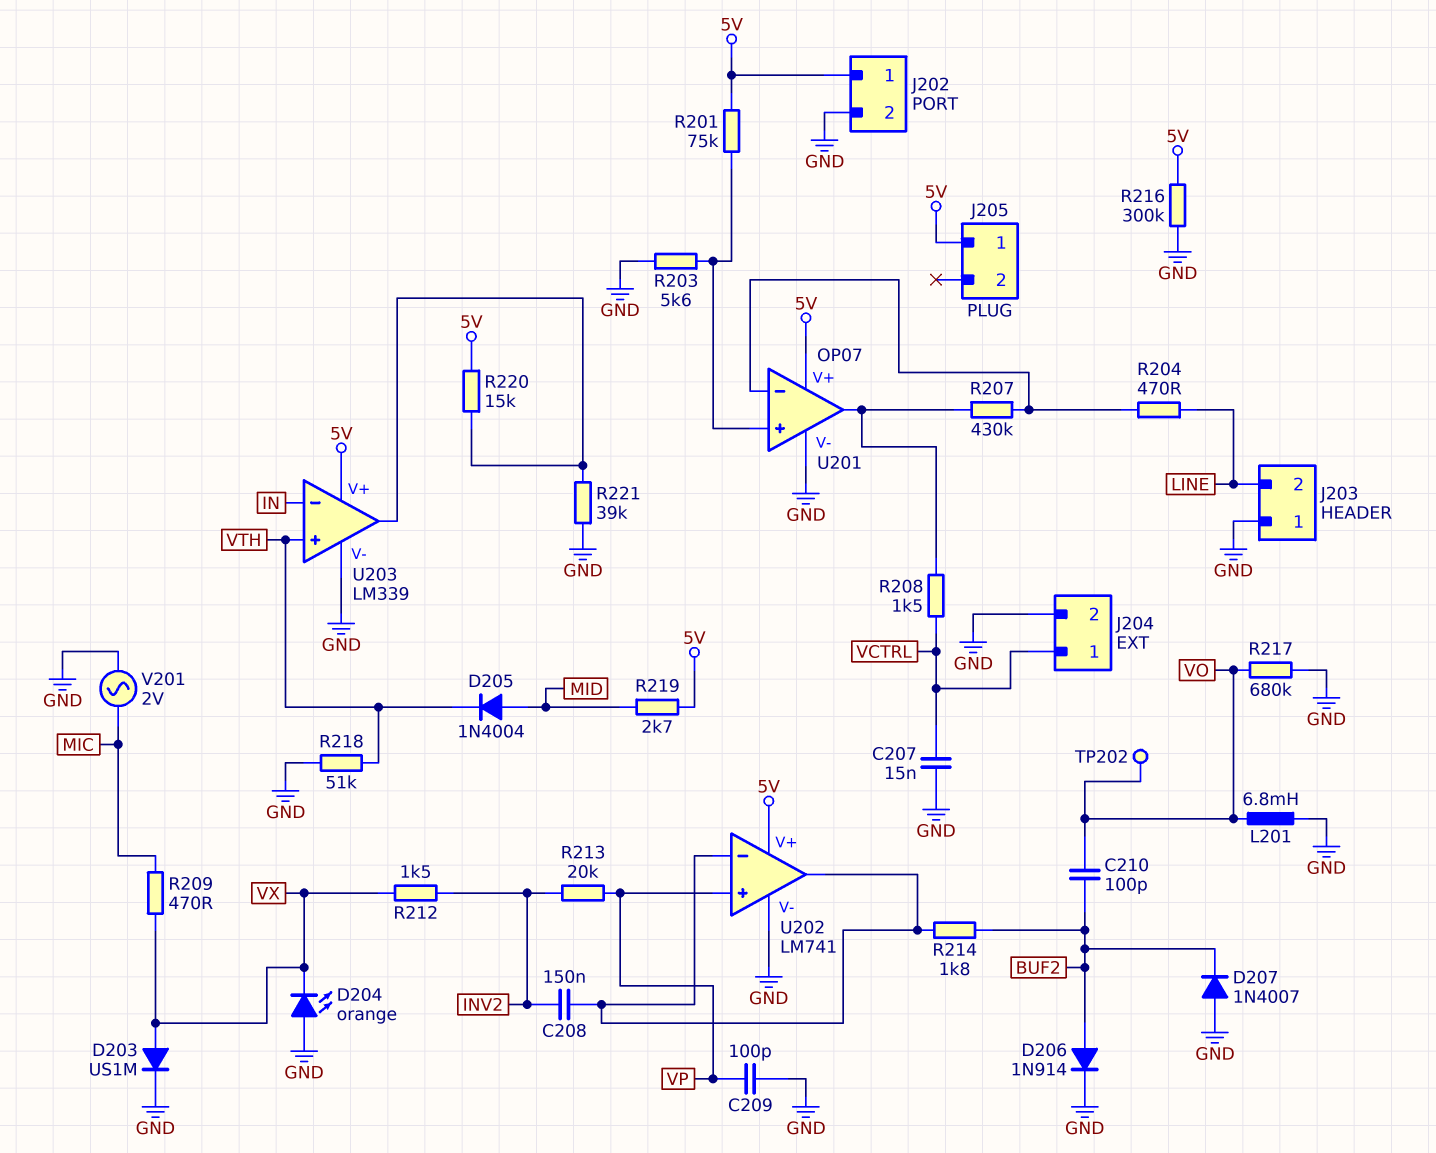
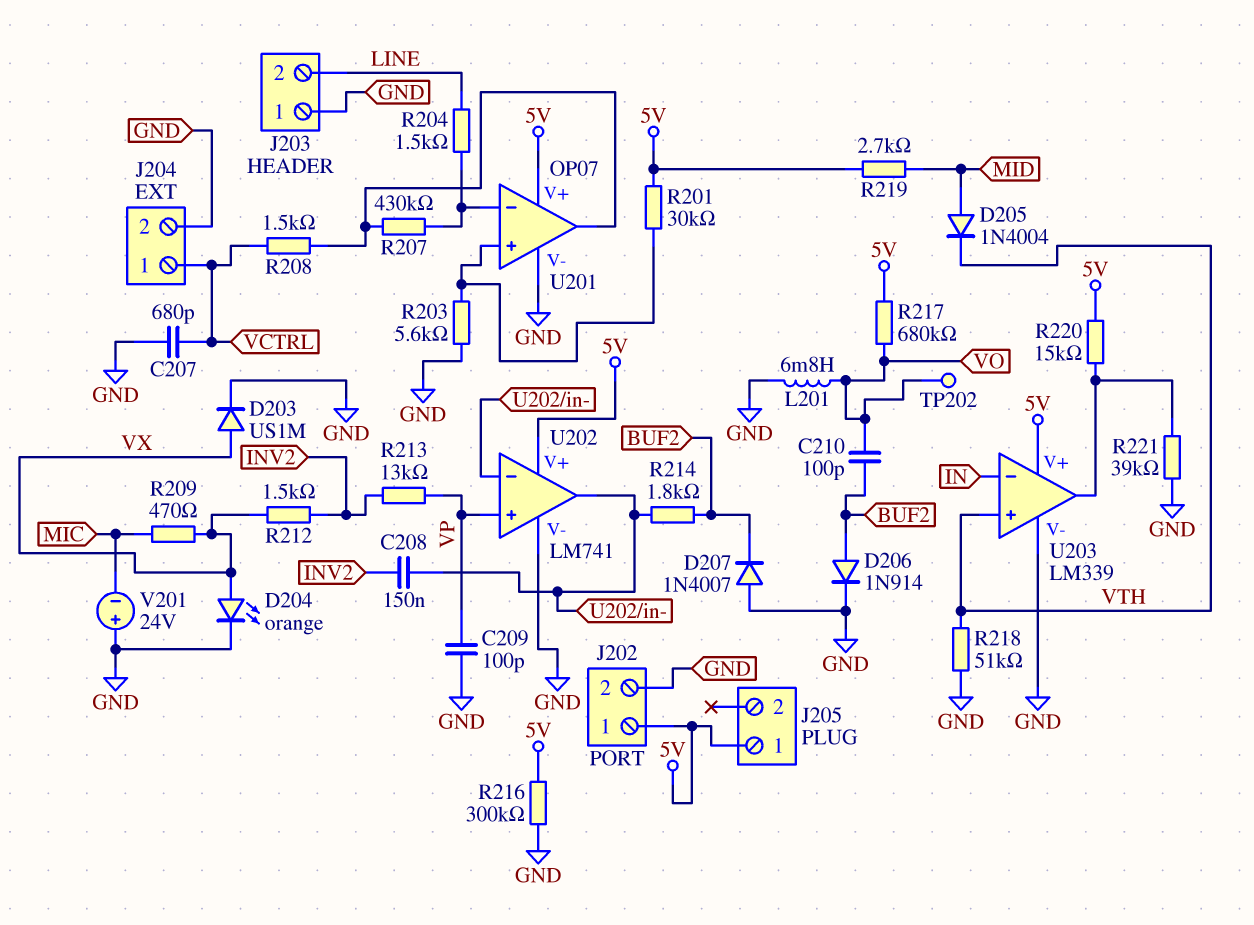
C207: 15nF (GND, VCTRL) -> 680pF (GND, VCTRL)
D204: LED orange (A GND, K VX) -> LED orange (A VX, K GND)
R201: 75k (5V, U201/in+) -> 30k (5V, U201/in+)
R204: 470 (LINE, U201/in-) -> 1.5k (LINE, U201/in-)
R213: 20k (INV2, VP) -> 13k (INV2, VP)
R217: 680k (GND, VO) -> 680k (5V, VO)
V201: AC 2V (GND, MIC) -> 24V (plus GND, minus MIC)

